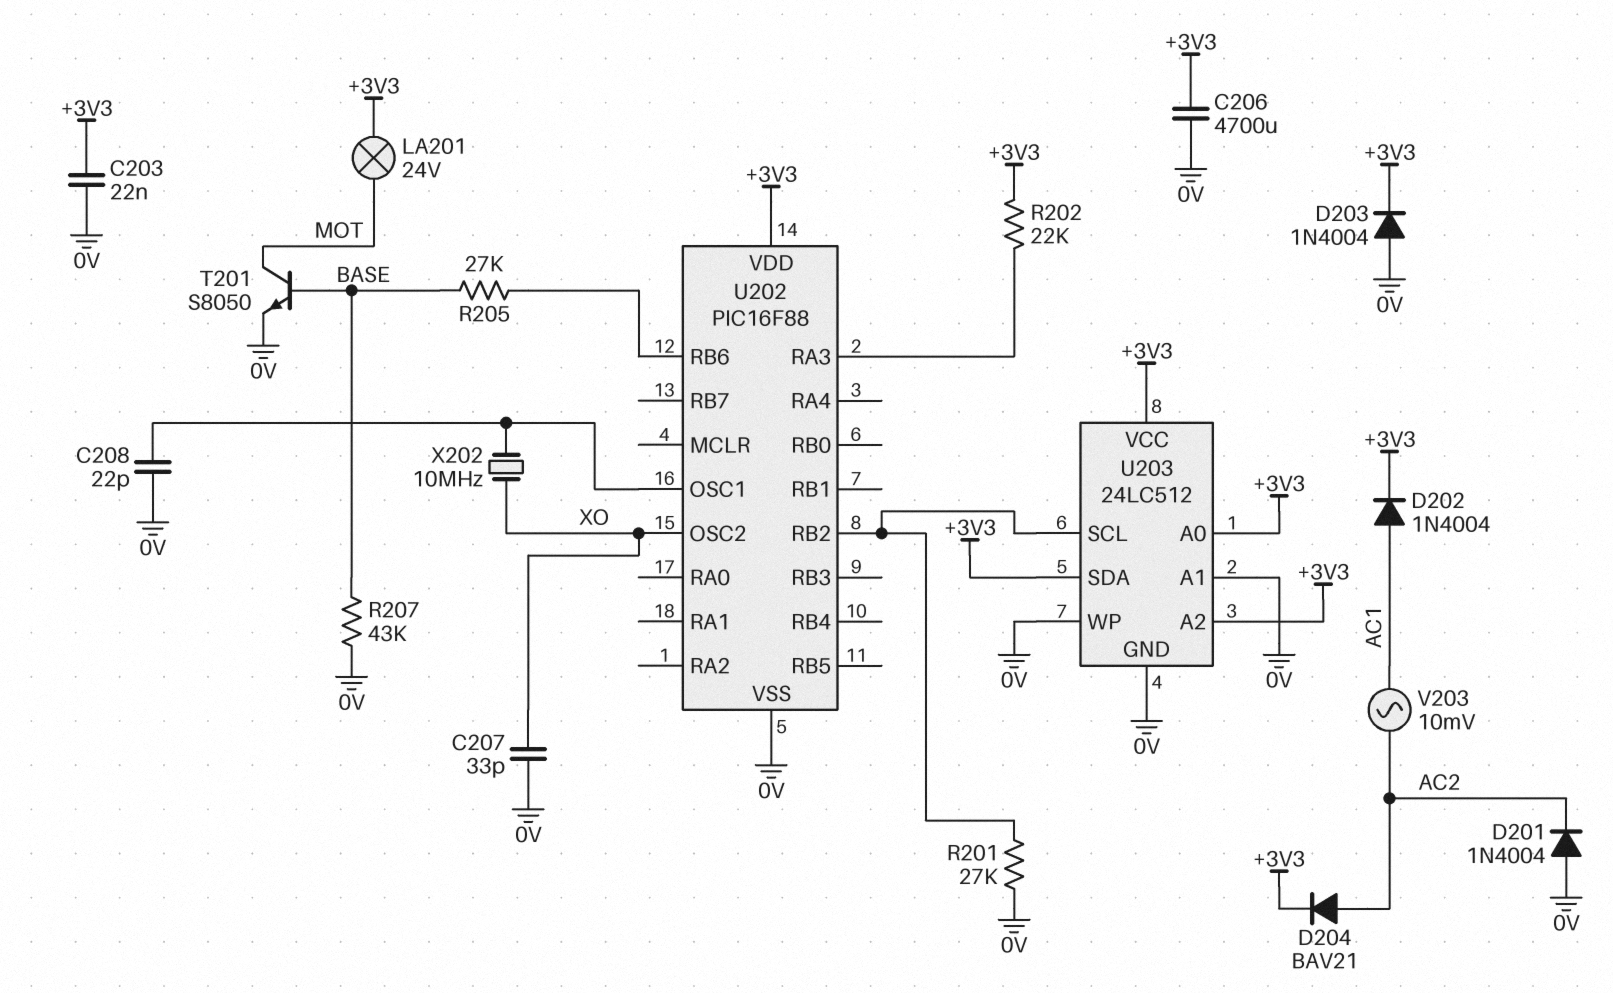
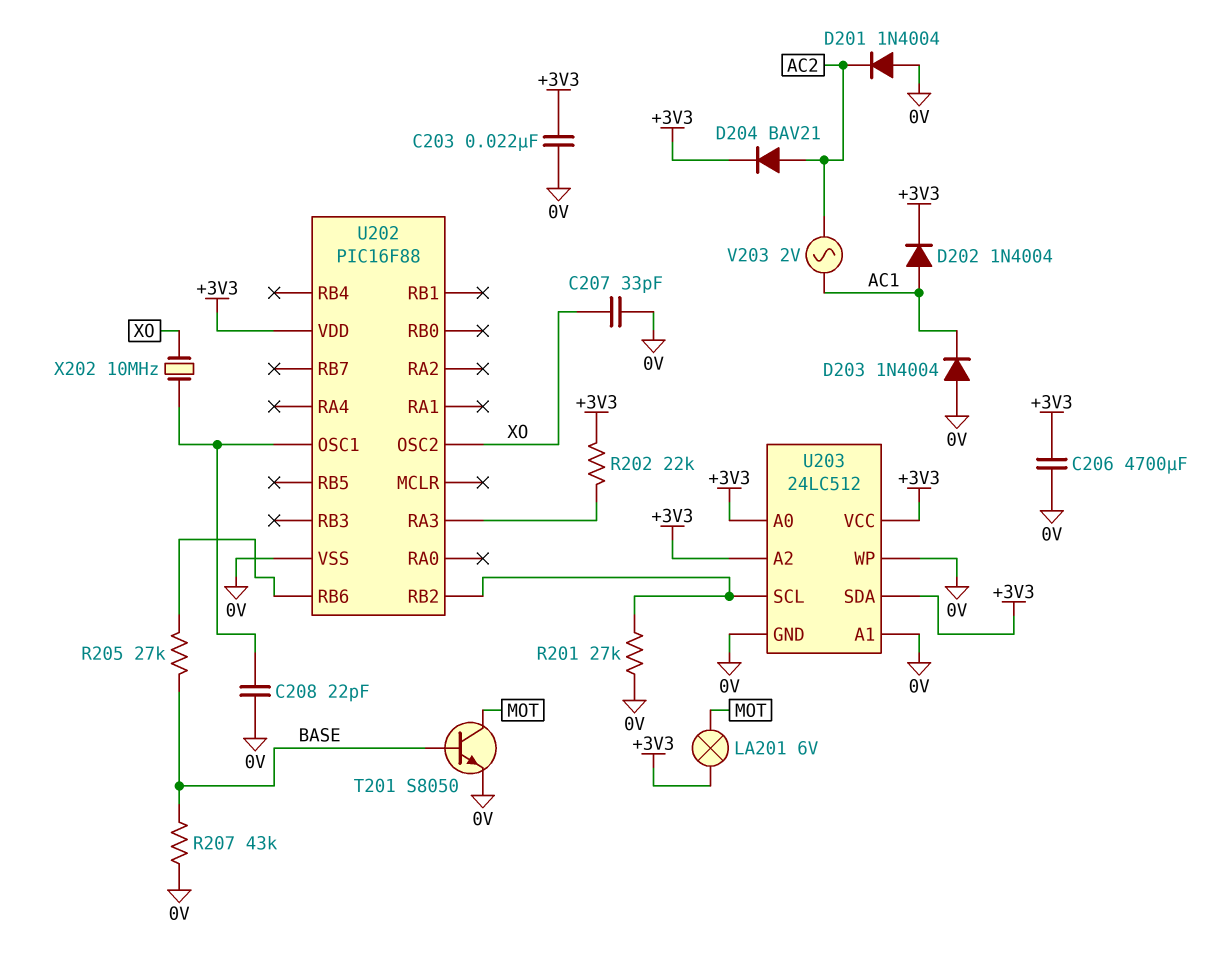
D203: diode 1N4004 (A 0V, K +3V3) -> diode 1N4004 (A 0V, K AC1)
LA201: lamp 24V (+3V3, MOT) -> lamp 6V (+3V3, MOT)
V203: AC 10mV (AC1, AC2) -> AC 2V (AC1, AC2)

